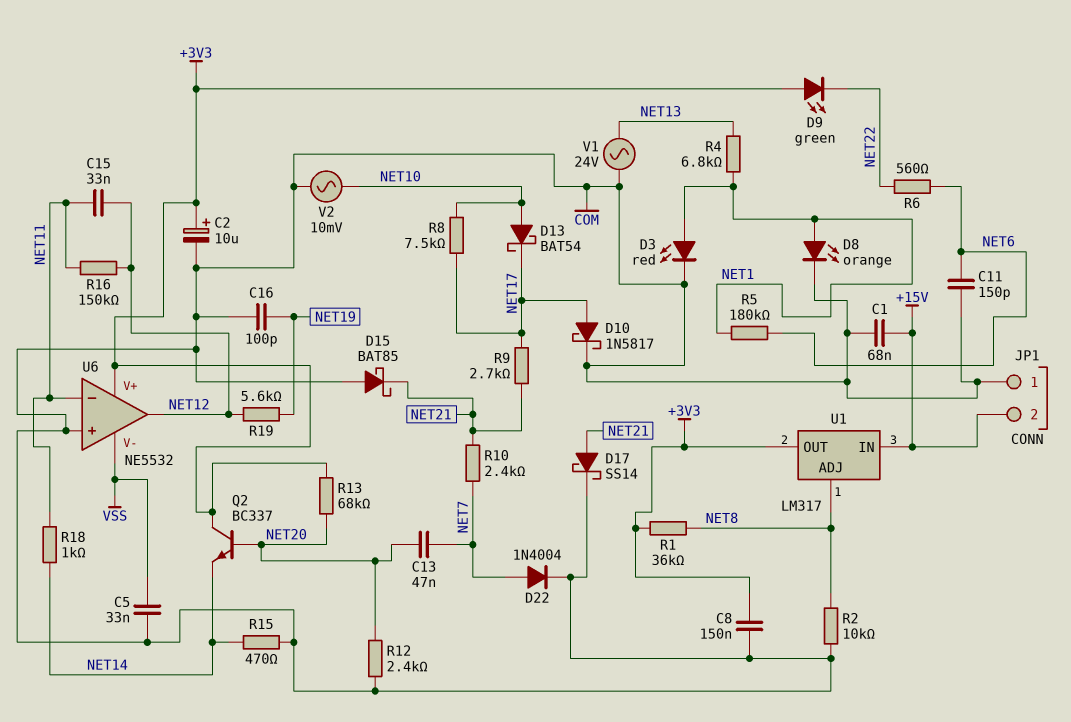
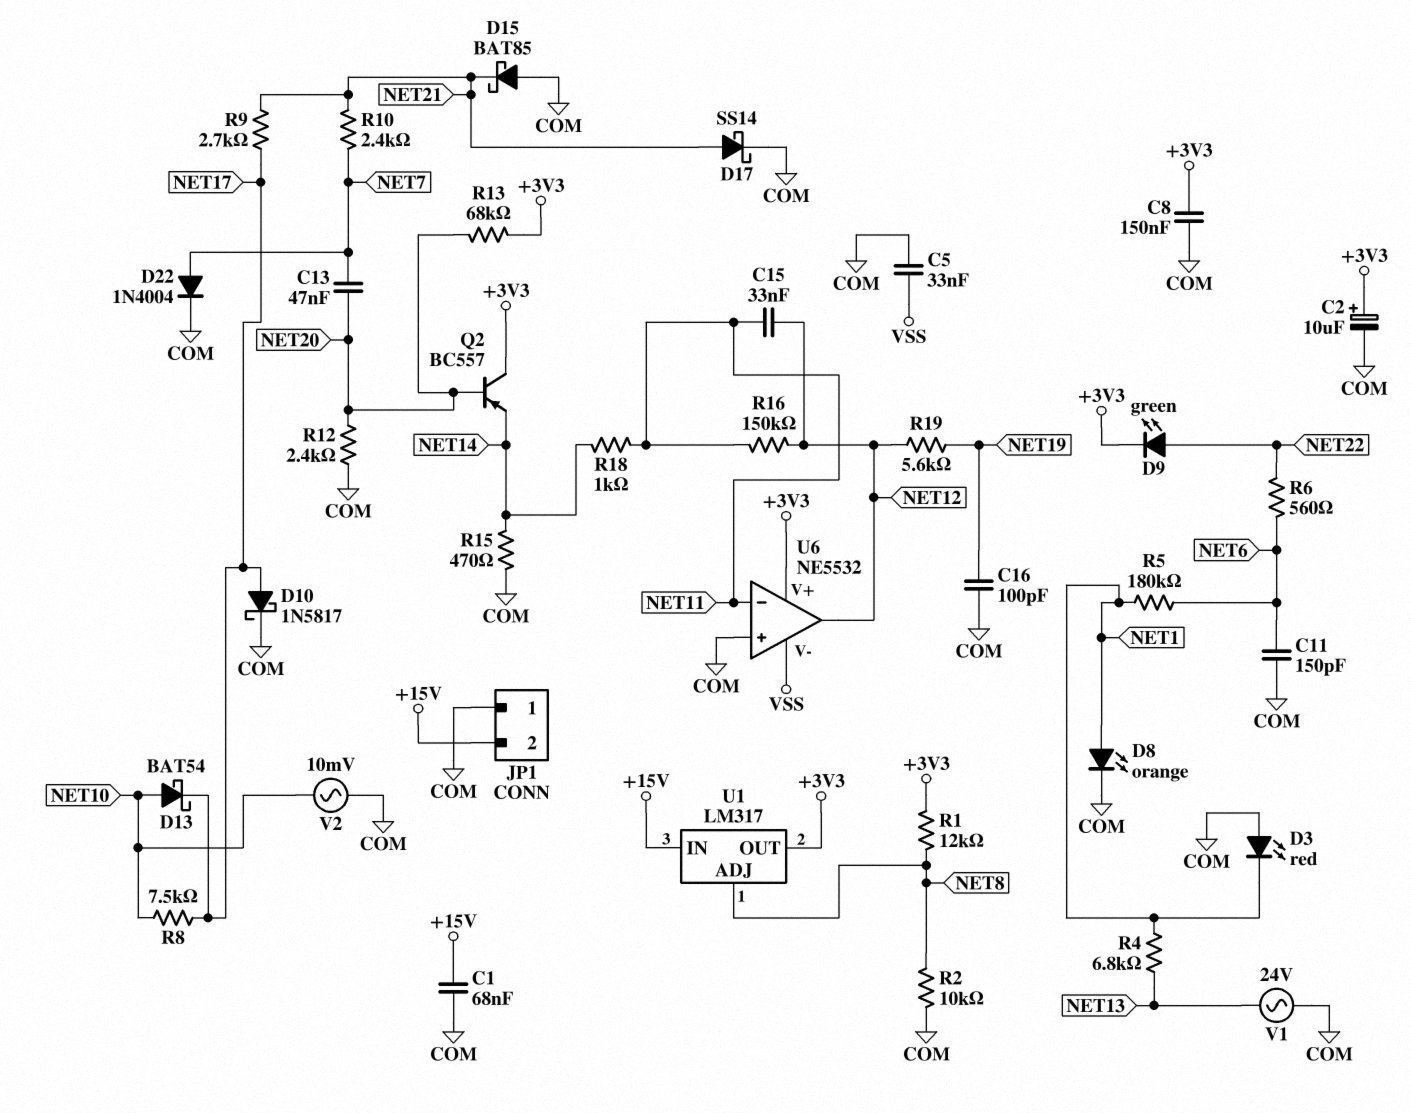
D3: LED red (A NET1, K COM) -> LED red (A COM, K NET1)
D9: LED green (A +3V3, K NET22) -> LED green (A NET22, K +3V3)
Q2: NPN BC337 (B NET20, C +3V3, E NET14) -> PNP BC557 (B NET20, C +3V3, E NET14)
R1: 36k (+3V3, NET8) -> 12k (+3V3, NET8)

